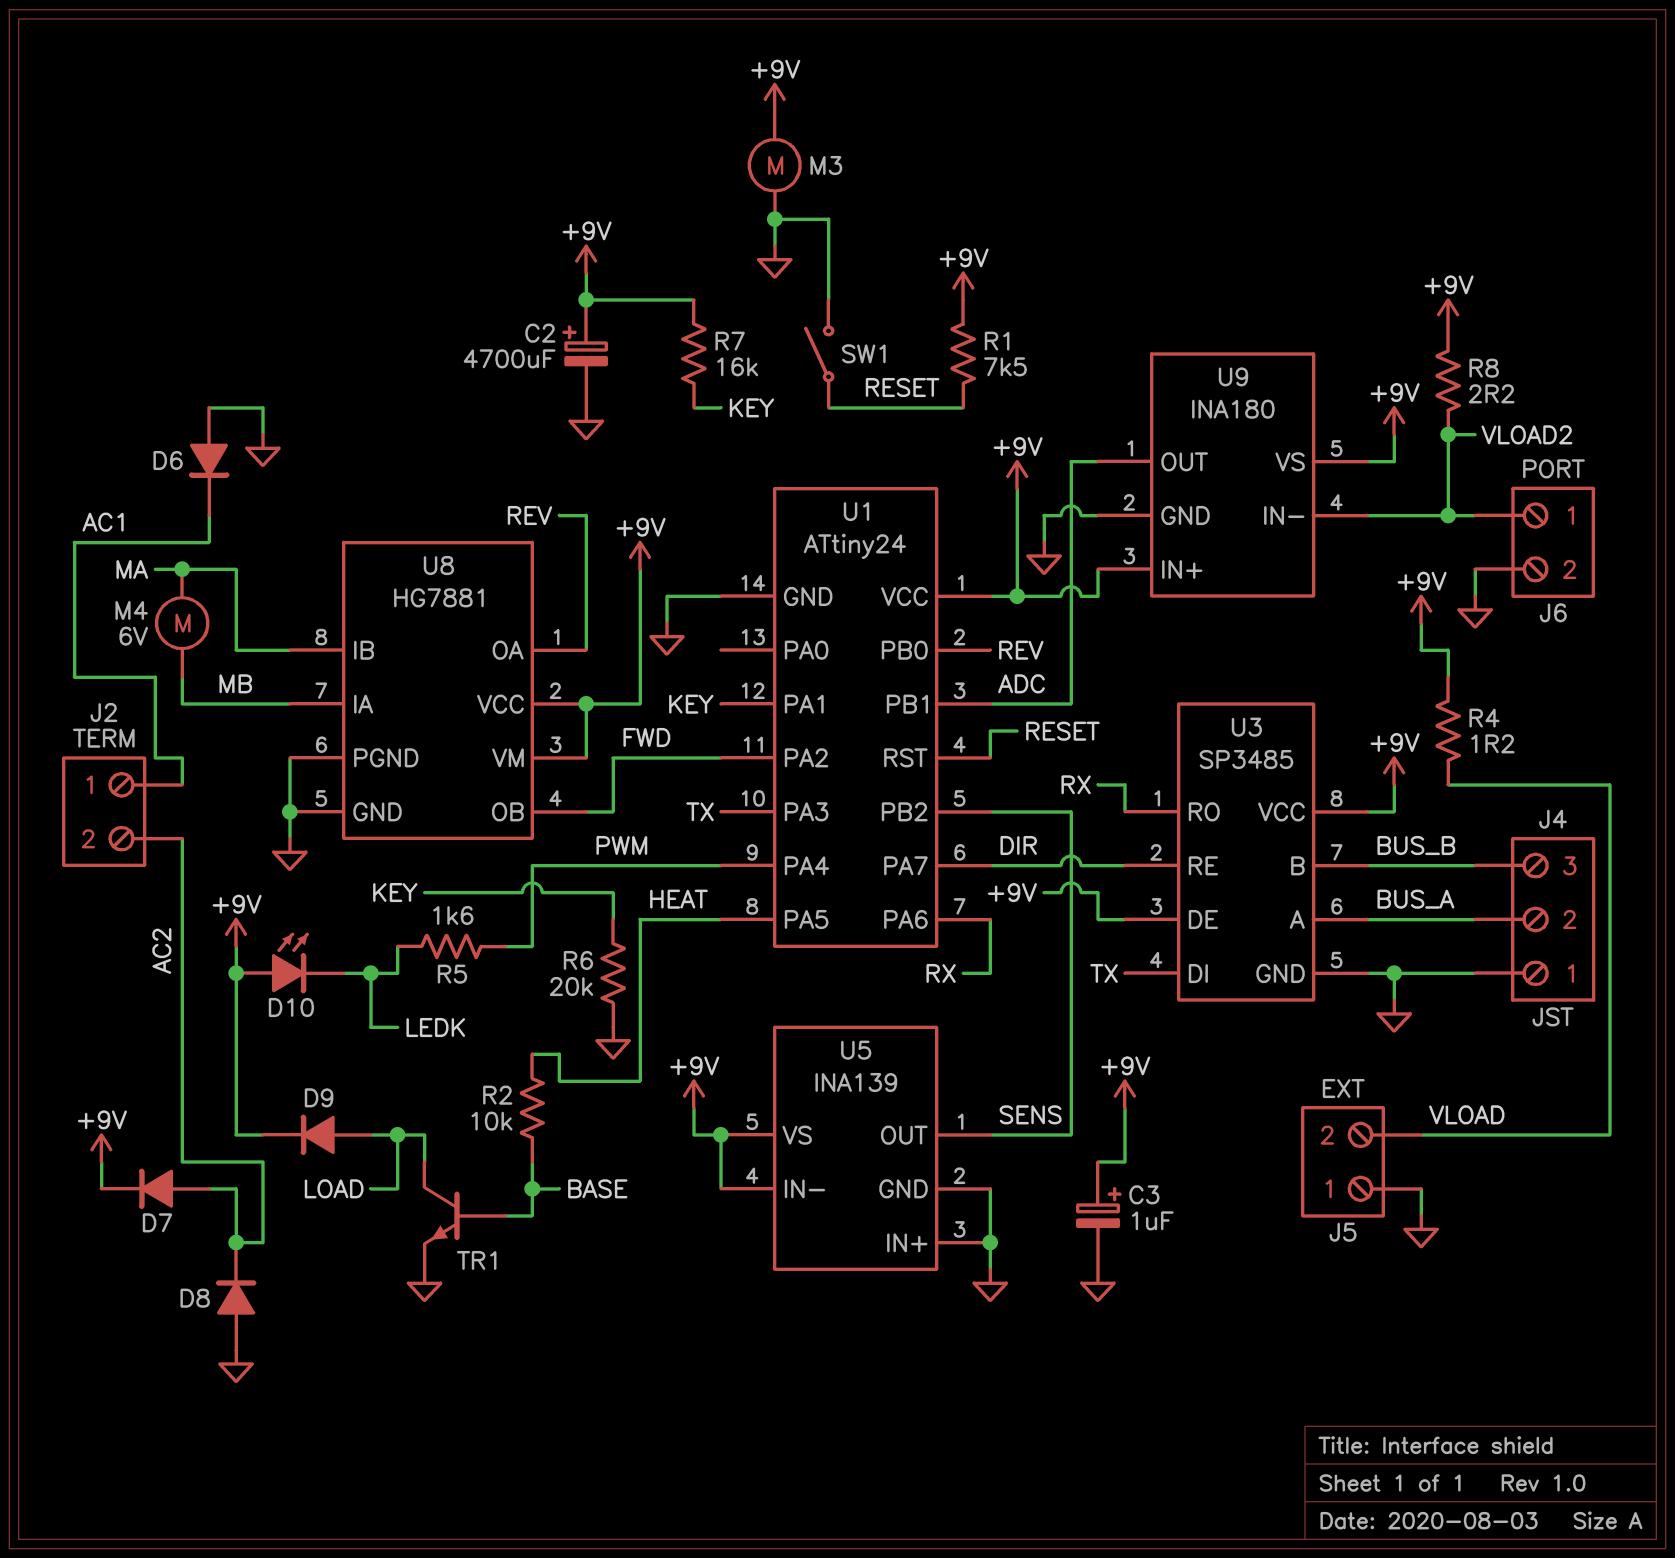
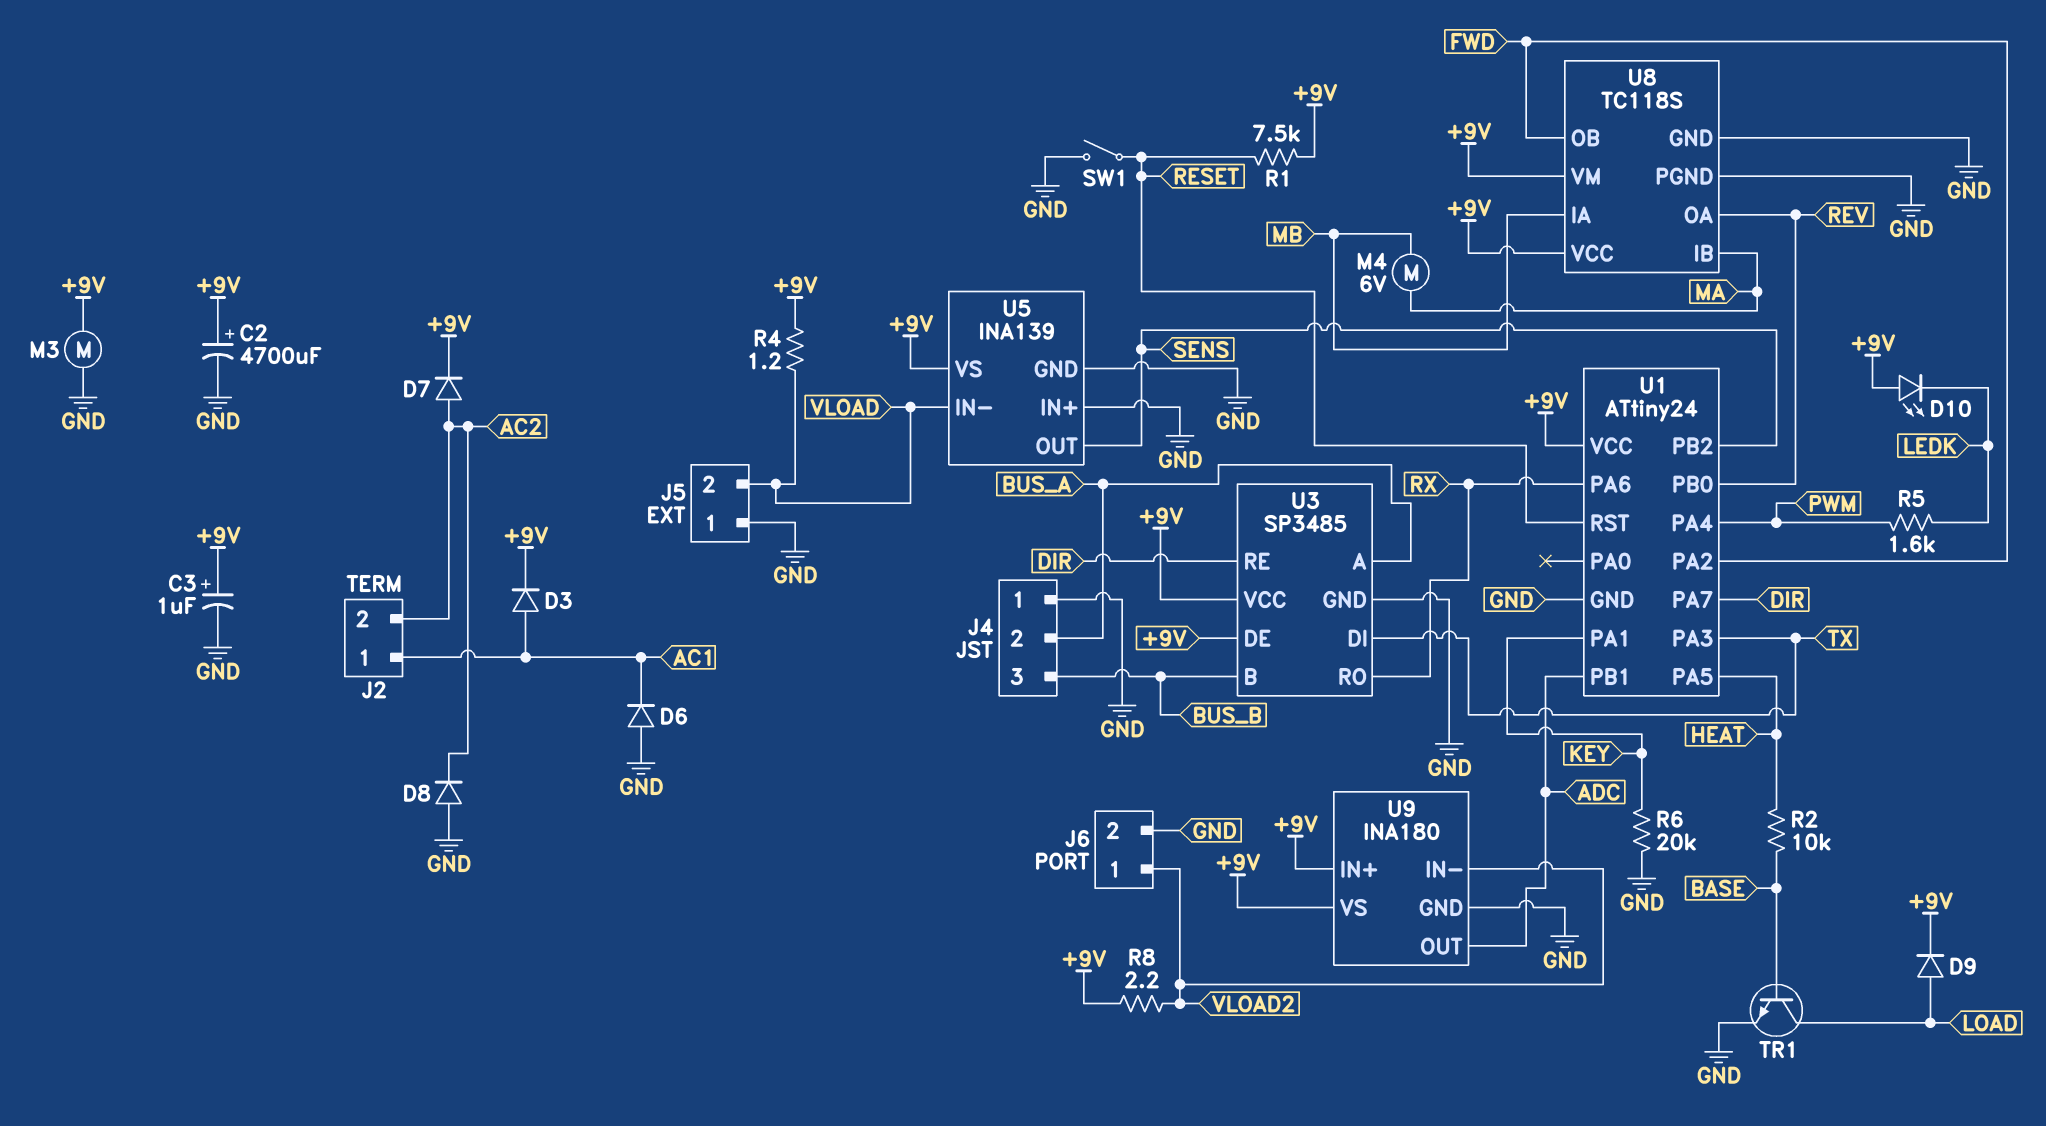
D3: none -> diode (A AC1, K +9V)
R7: 16k (+9V, KEY) -> none
U5 pin IN-: +9V -> VLOAD
U8: HG7881 -> TC118S

